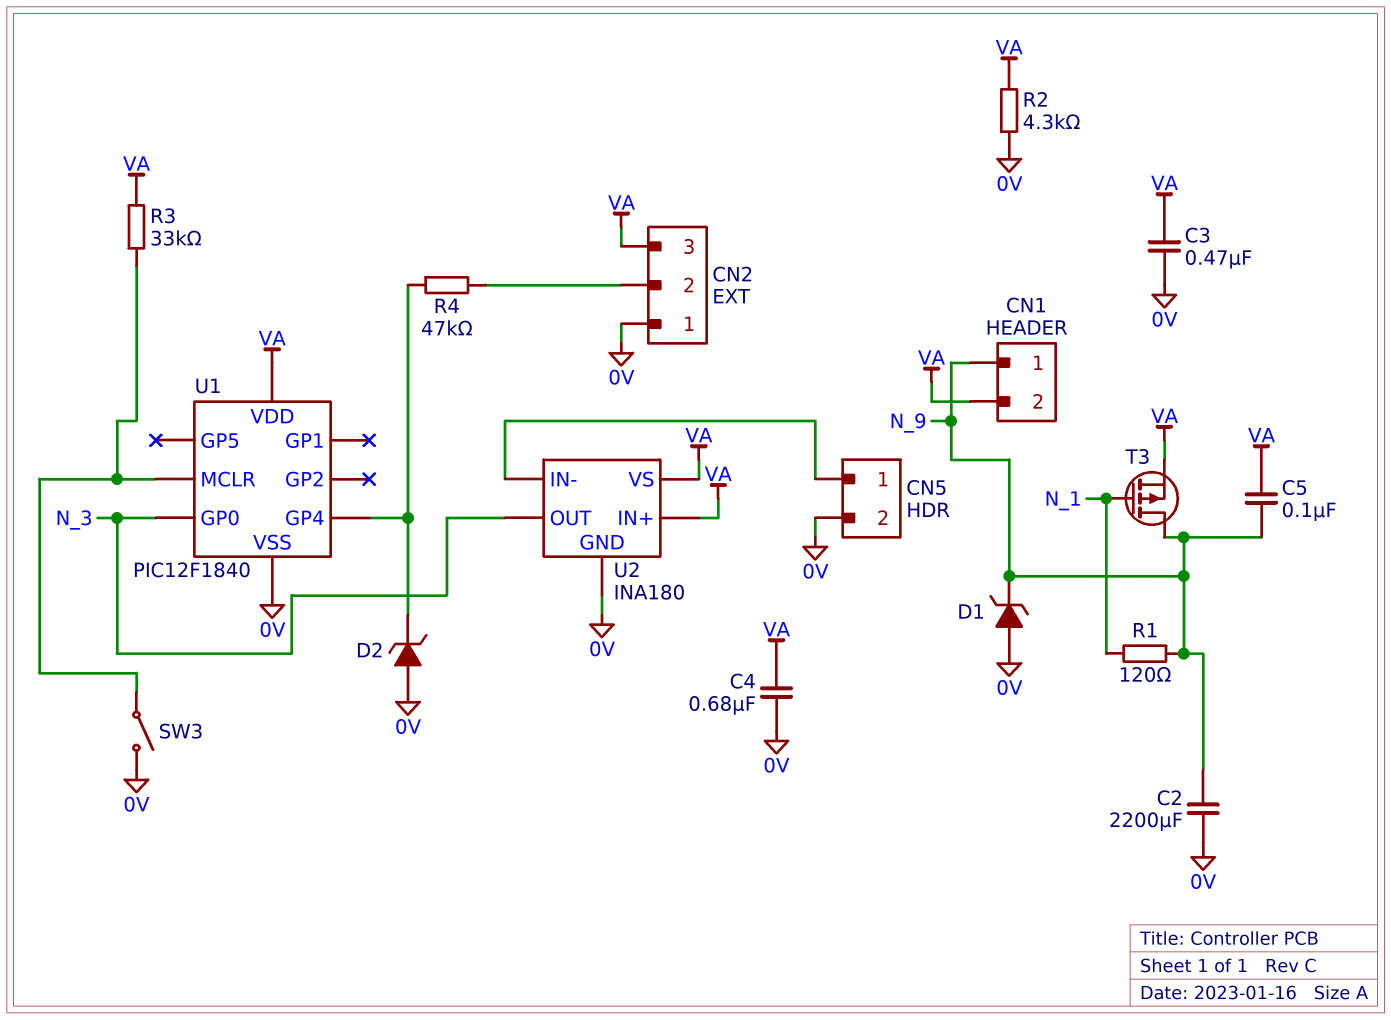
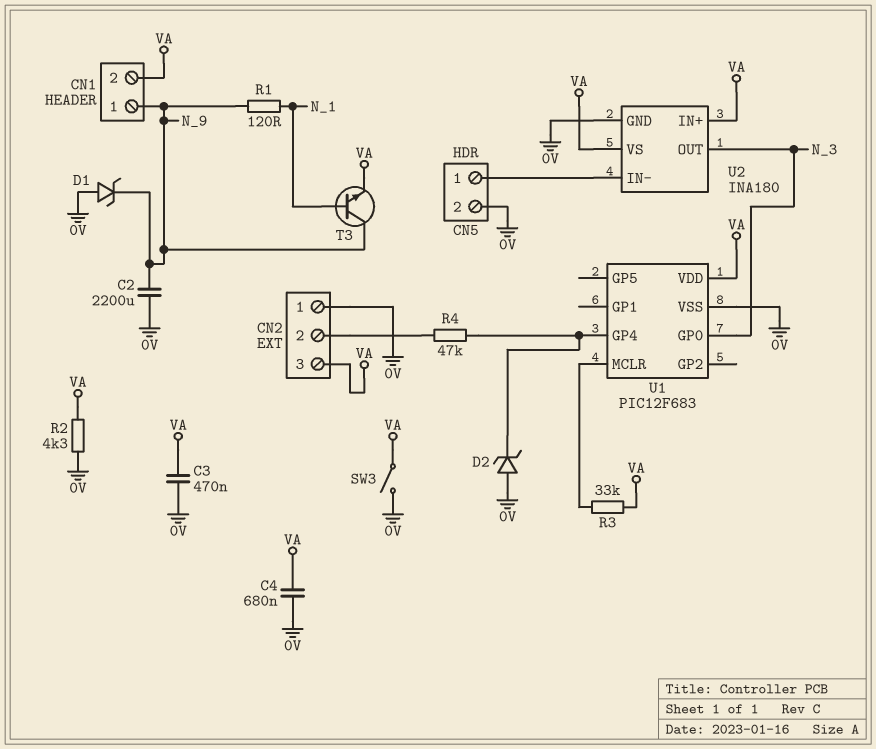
C5: 100nF (N_9, VA) -> none
SW3: switch (0V, U1/MCLR) -> switch (0V, VA)
T3: PMOS (G N_1, D N_9, S VA) -> NPN (B N_1, C N_9, E VA)
U1: PIC12F1840 -> PIC12F683

